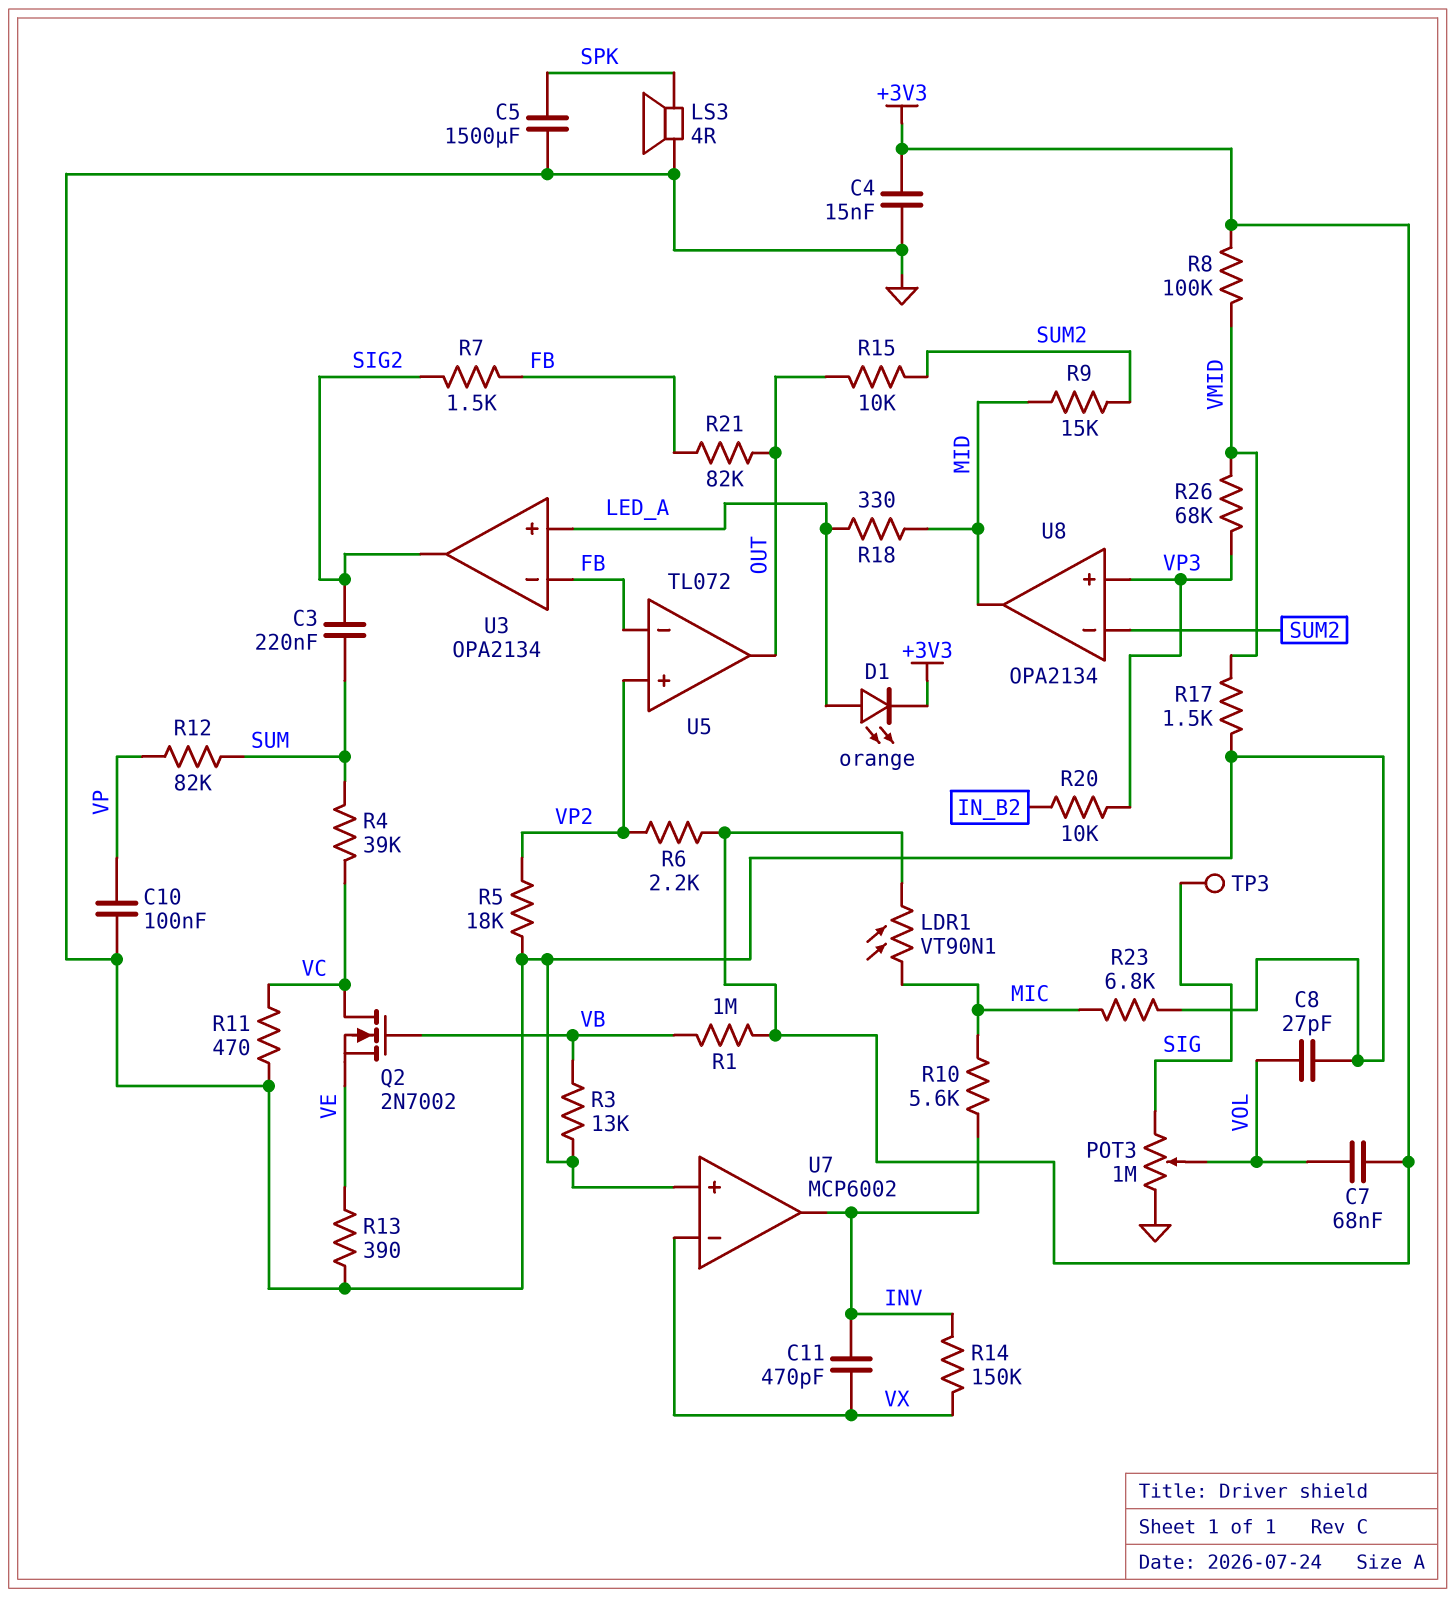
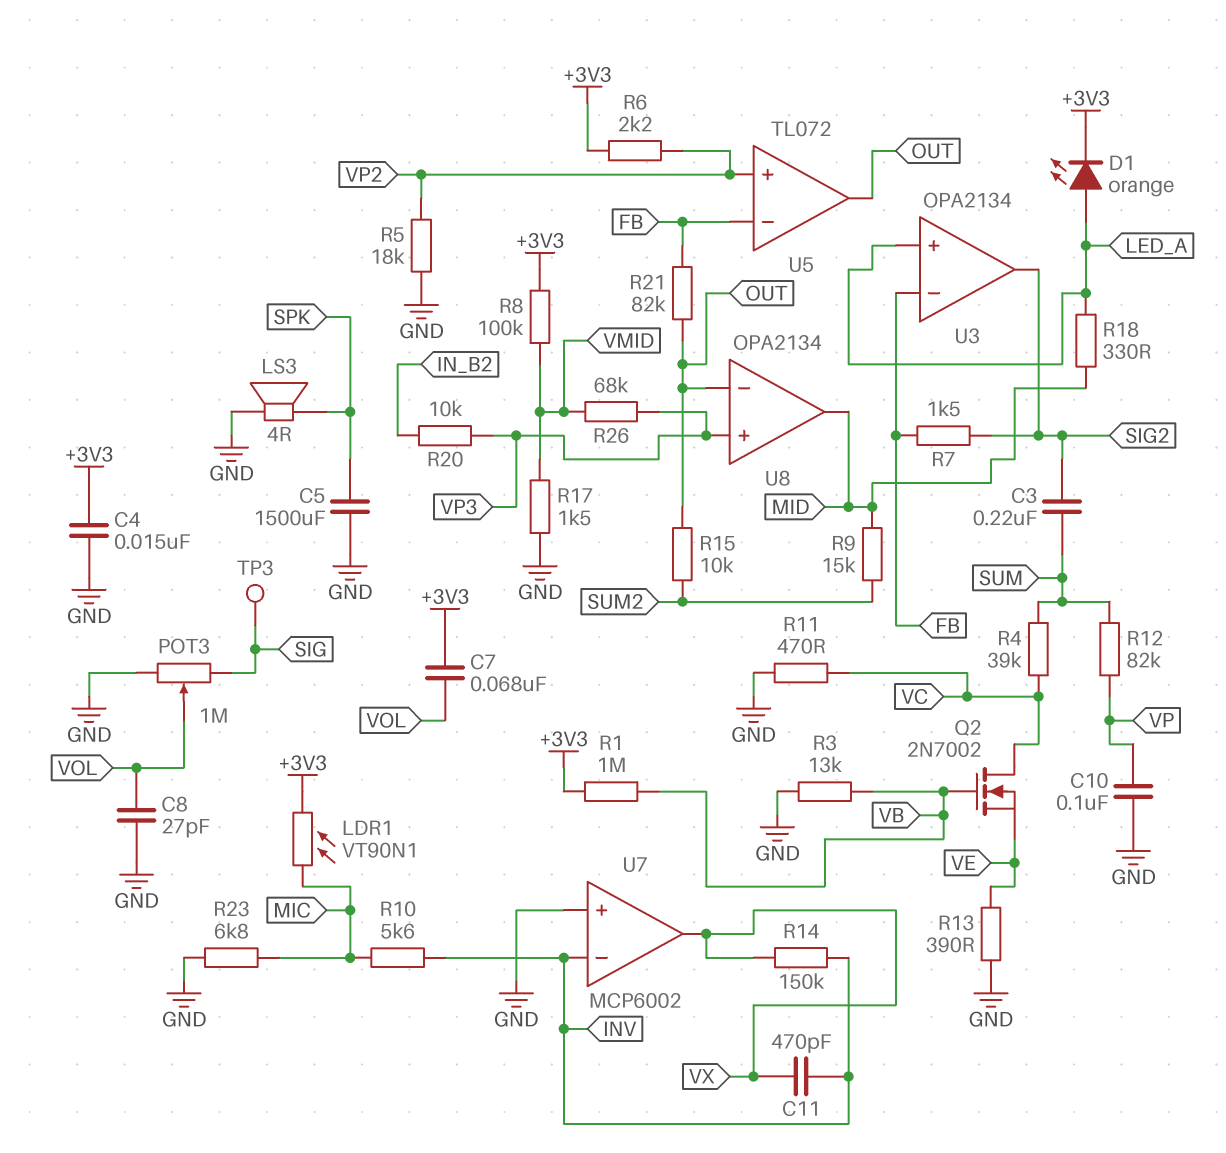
U7 pin in-: VX -> INV
U7 pin out: INV -> VX
U8 pin in-: SUM2 -> OUT

